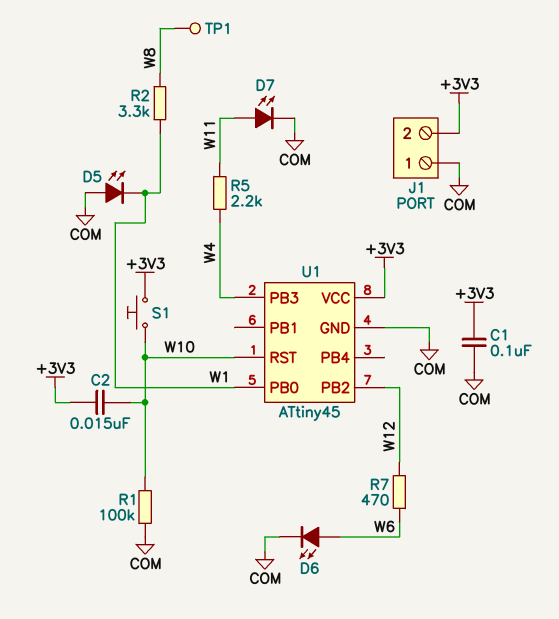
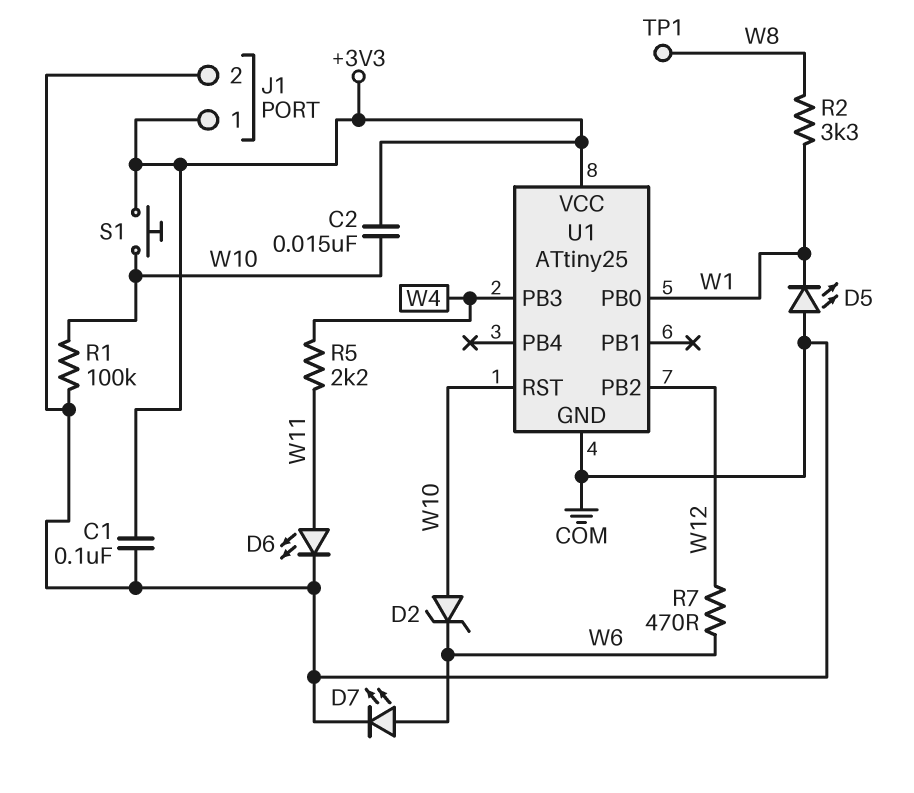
D2: none -> zener (A W10, K W6)
D6: LED (A W6, K COM) -> LED (A W11, K COM)
D7: LED (A W11, K COM) -> LED (A W6, K COM)
J1 pin 1: COM -> +3V3
J1 pin 2: +3V3 -> COM
U1: ATtiny45 -> ATtiny25

